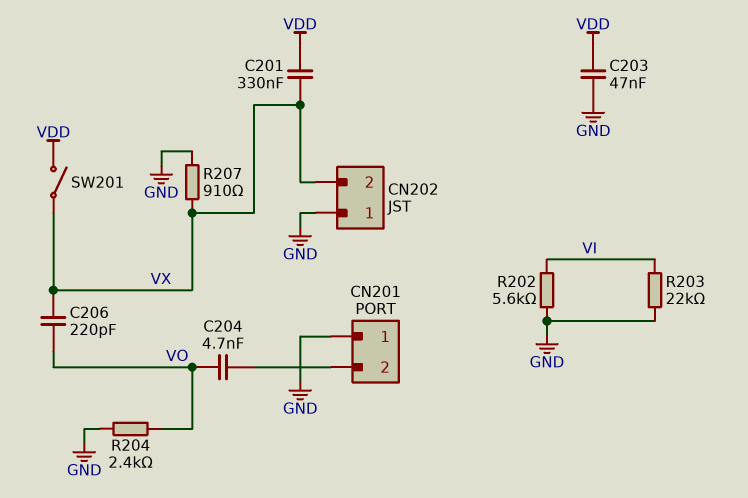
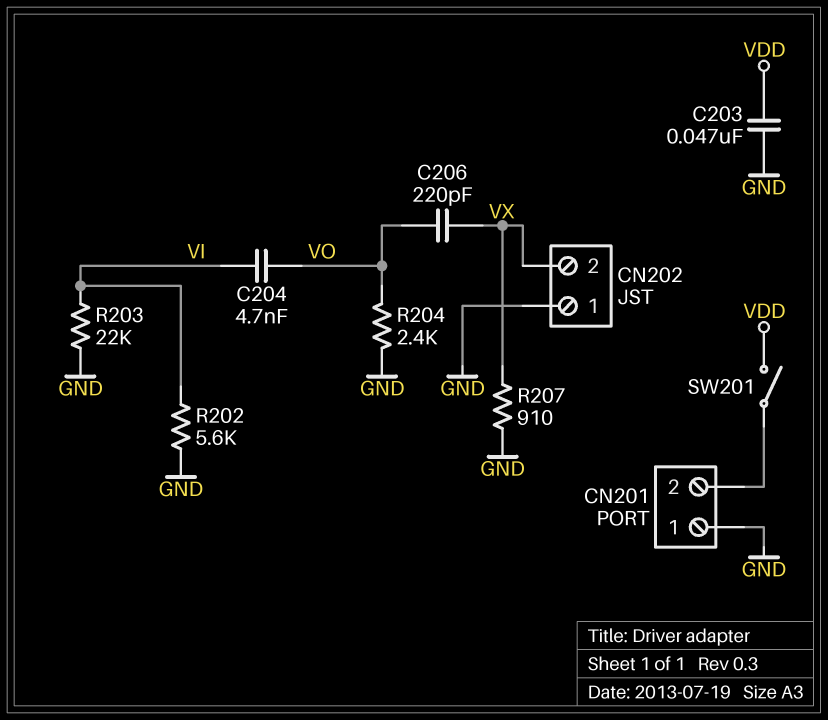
C201: 330nF (VDD, VX) -> none
C204: 4.7nF (CN201/2, VO) -> 4.7nF (VI, VO)
SW201: switch (VDD, VX) -> switch (CN201/2, VDD)

